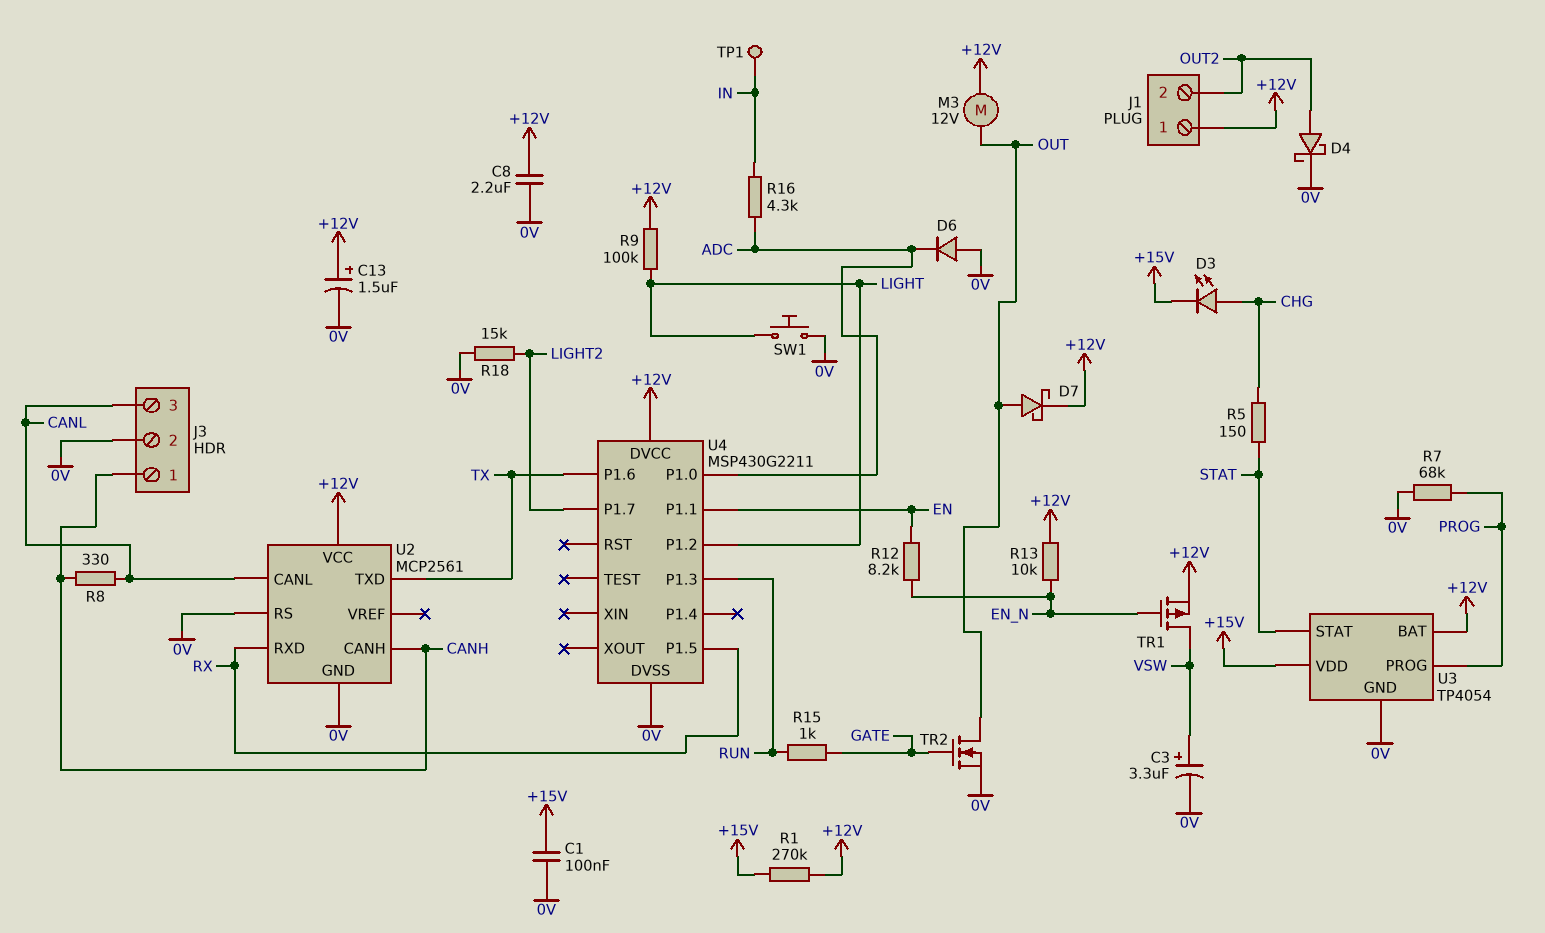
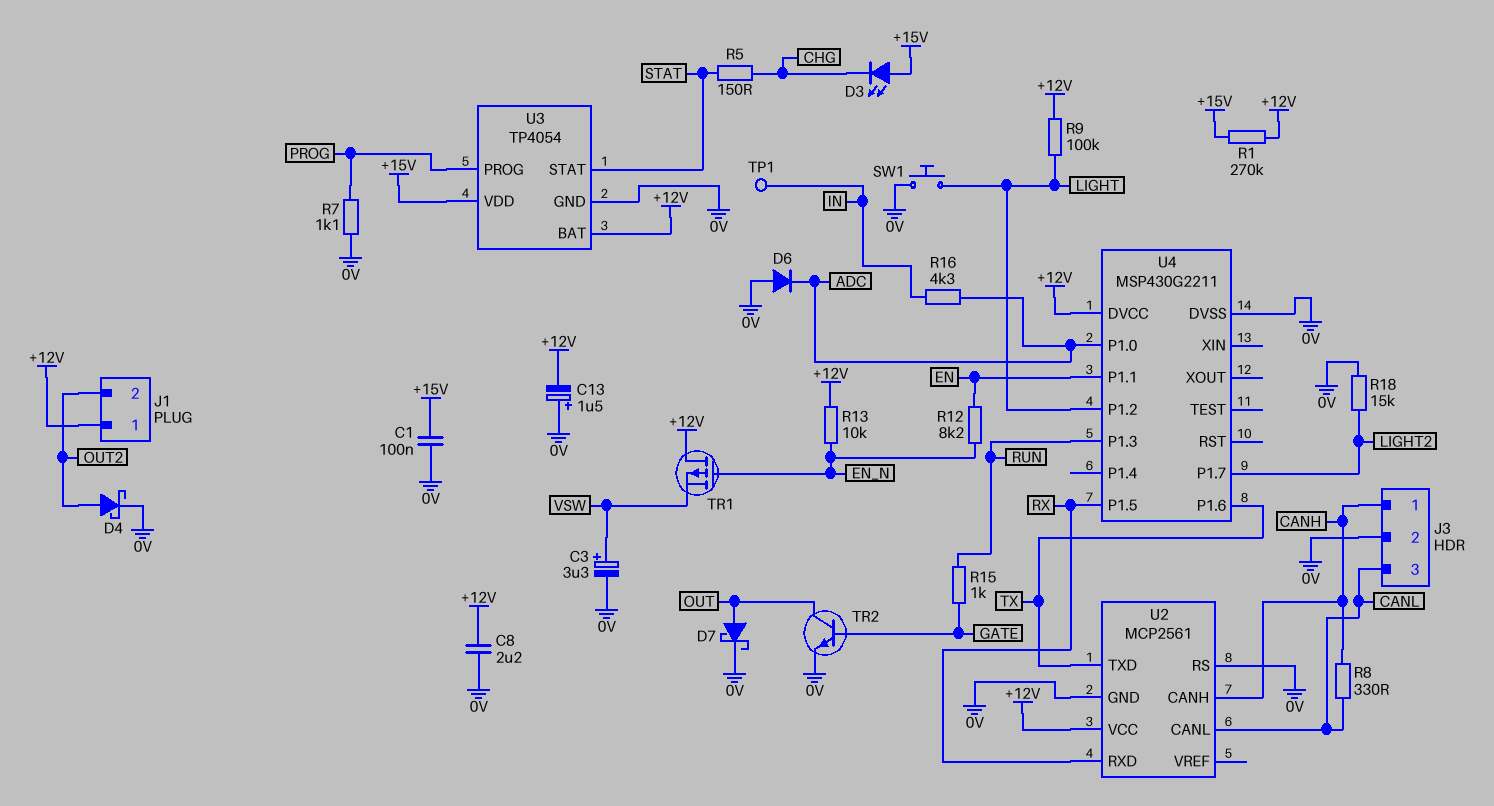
C13: 1.5uF (plus +12V, minus 0V) -> 1.5uF (plus 0V, minus +12V)
D3: LED (A CHG, K +15V) -> LED (A +15V, K CHG)
D7: schottky (A OUT, K +12V) -> schottky (A OUT, K 0V)
M3: motor 12V (+12V, OUT) -> none
R7: 68k (0V, PROG) -> 1.1k (0V, PROG)
TR1: PMOS (G EN_N, D VSW, S +12V) -> PMOS (G EN_N, D +12V, S VSW)
TR2: NMOS (G GATE, D OUT, S 0V) -> NPN (B GATE, C OUT, E 0V)

